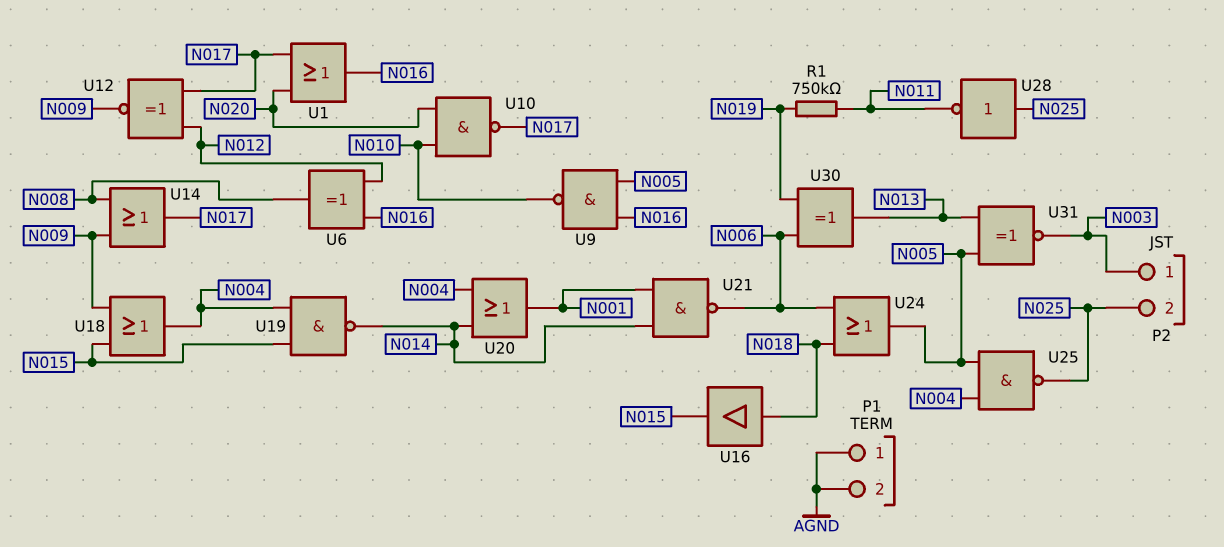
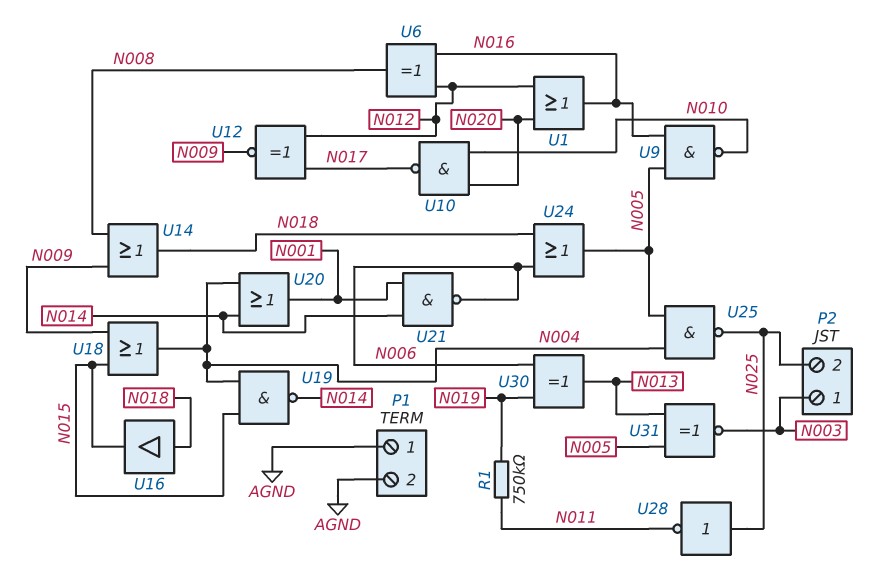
U1: OR (in N017, in N020, out N016) -> OR (in N012, in N020, out N016)
U14: OR (in N008, in N009, out N017) -> OR (in N008, in N009, out N018)

